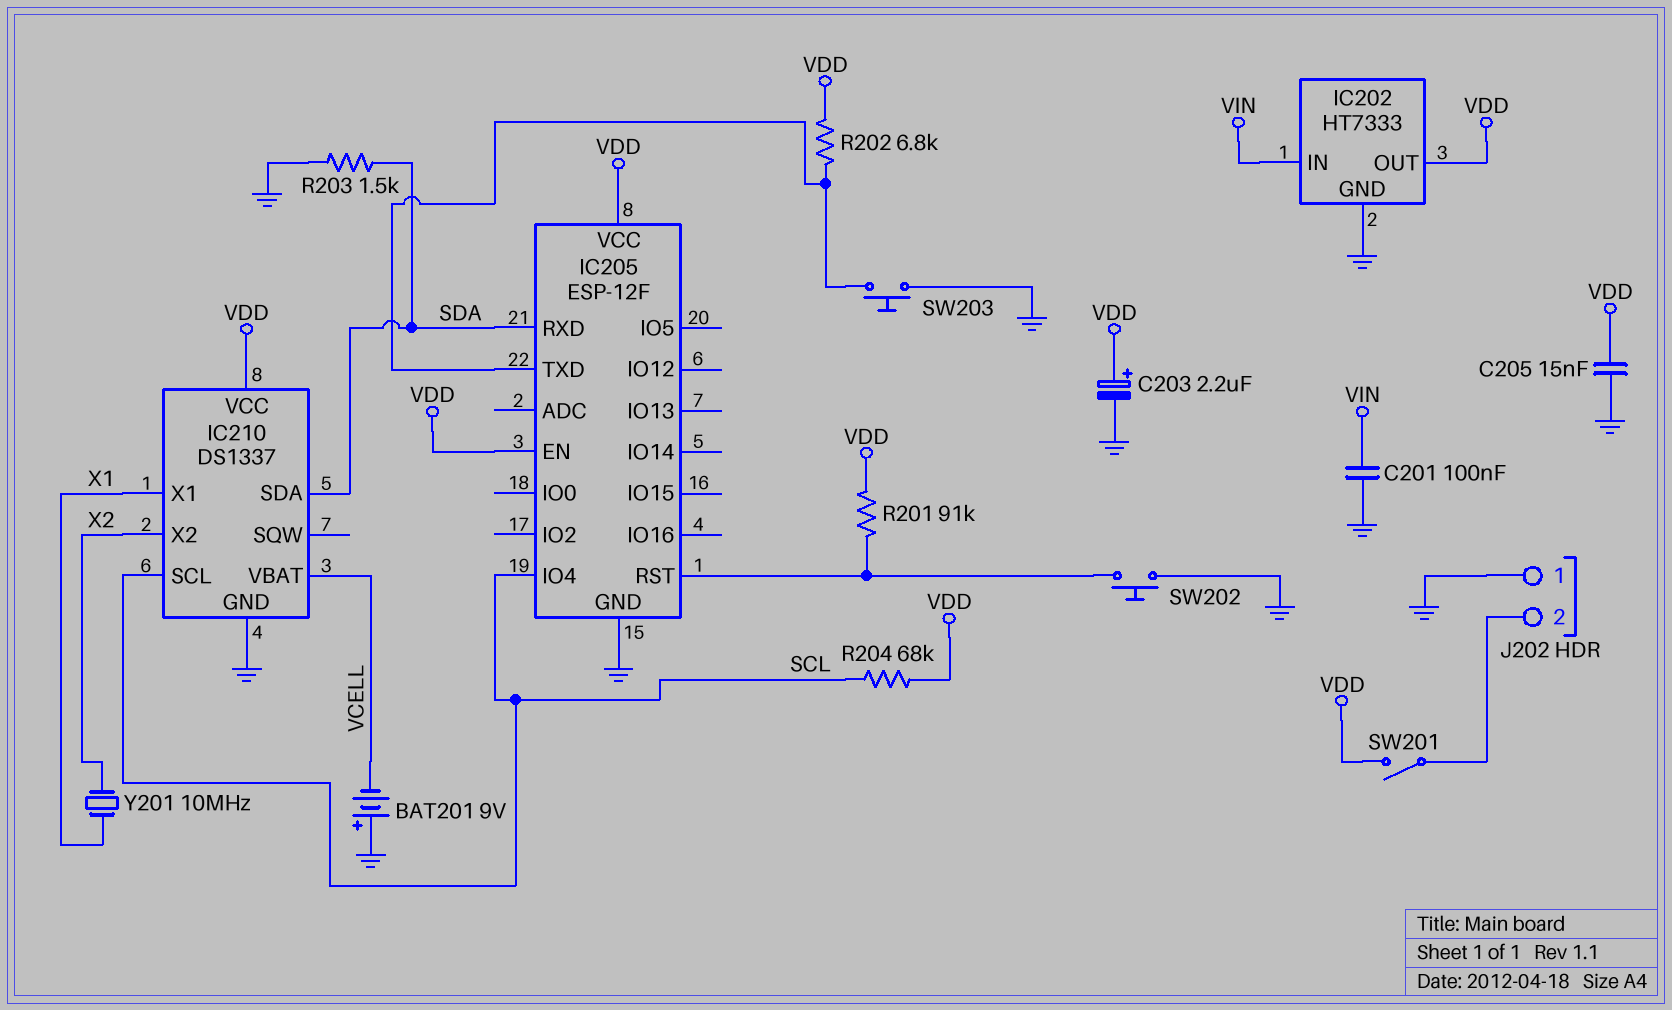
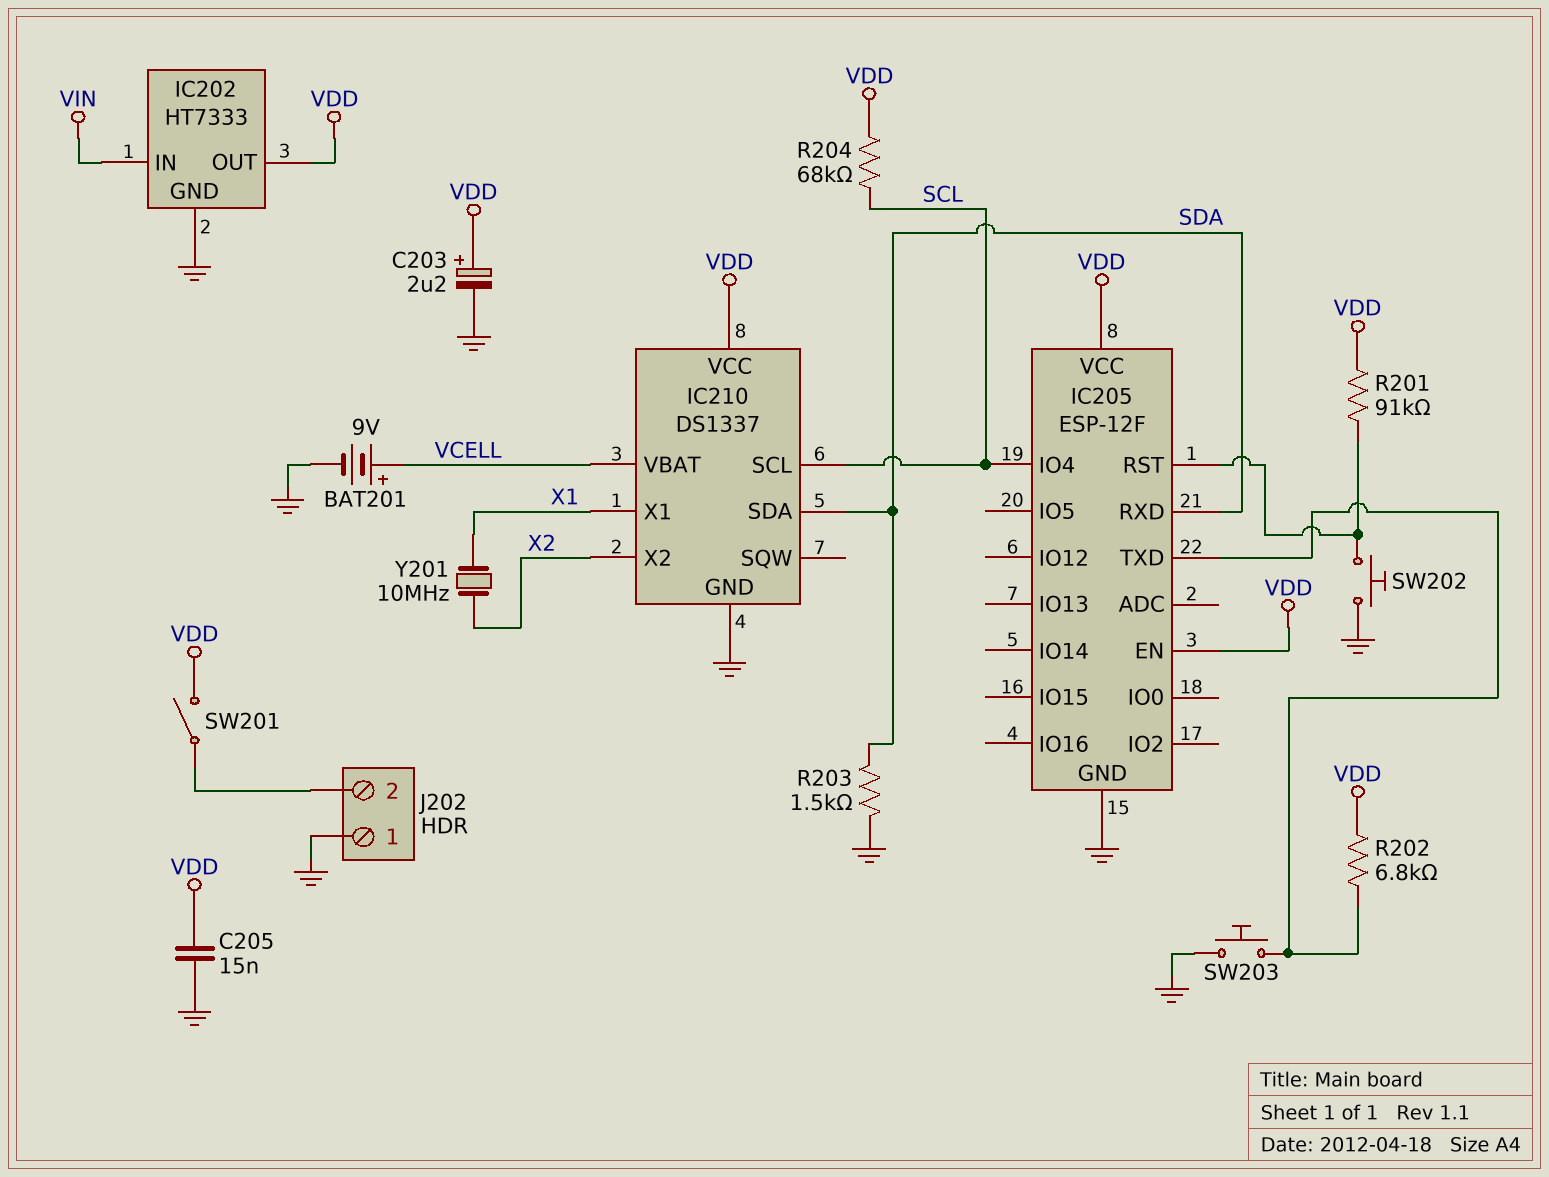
BAT201: 9V (plus GND, minus VCELL) -> 9V (plus VCELL, minus GND)
C201: 100nF (GND, VIN) -> none

